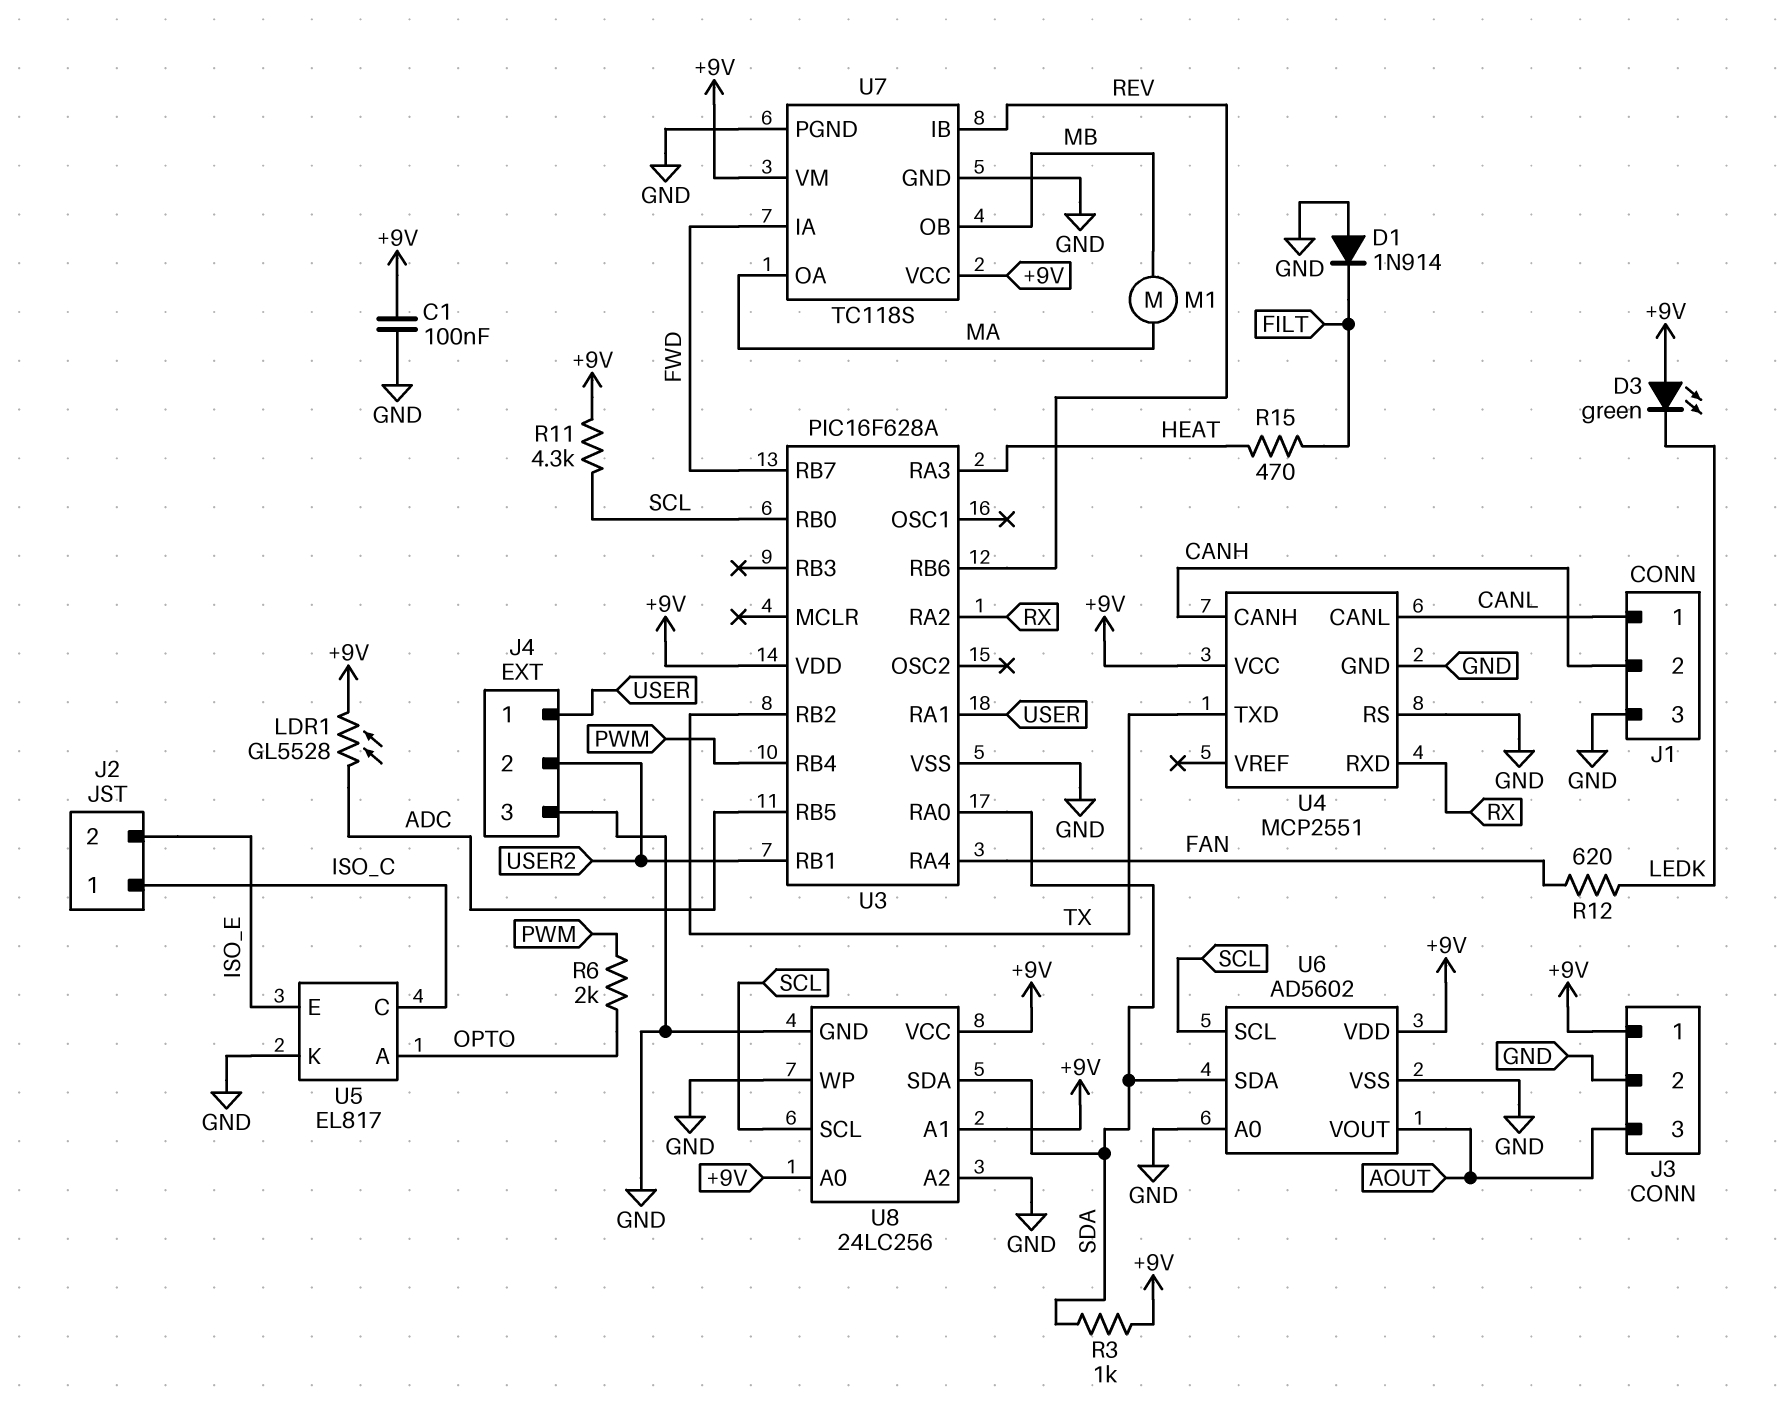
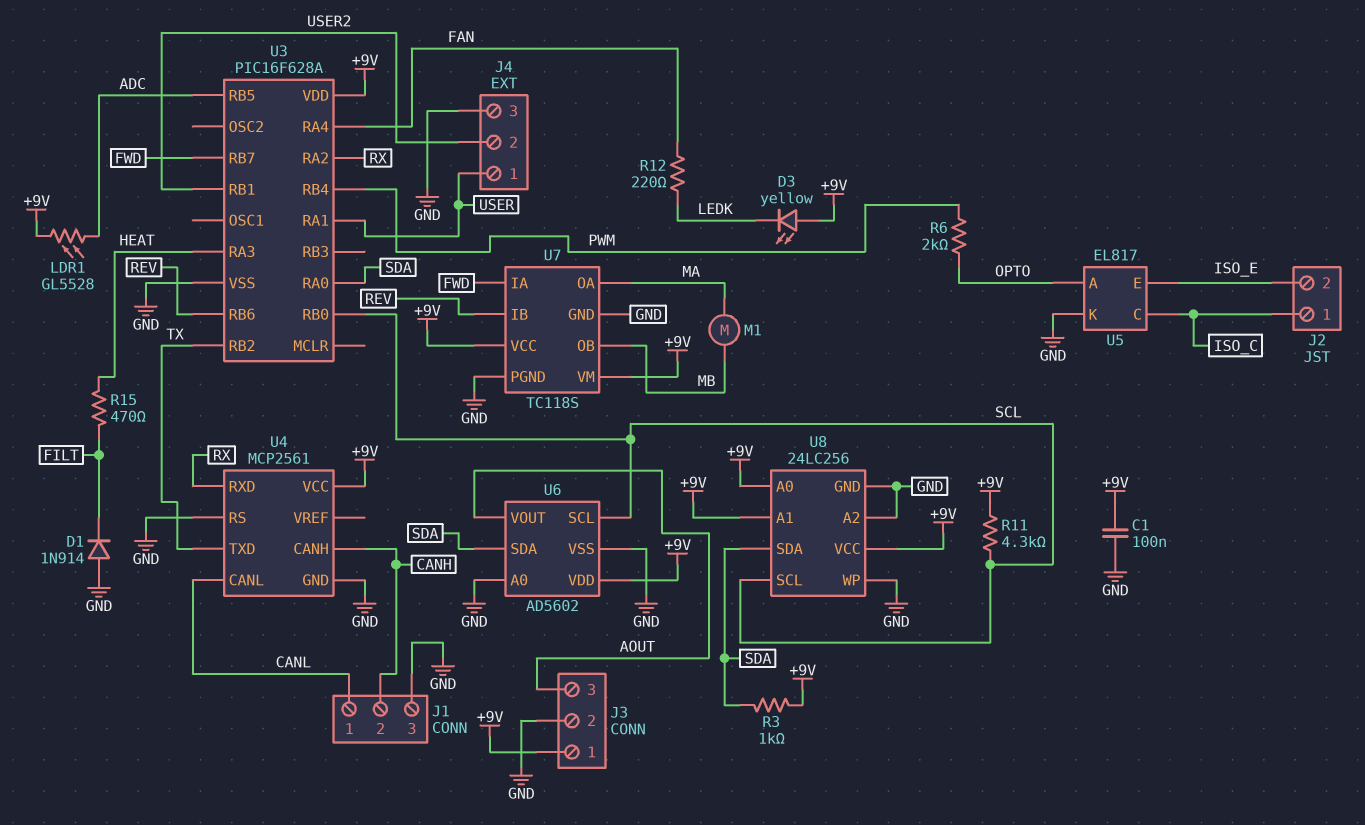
D3: LED green (A +9V, K LEDK) -> LED yellow (A +9V, K LEDK)
R12: 620 (FAN, LEDK) -> 220 (FAN, LEDK)
U4: MCP2551 -> MCP2561

